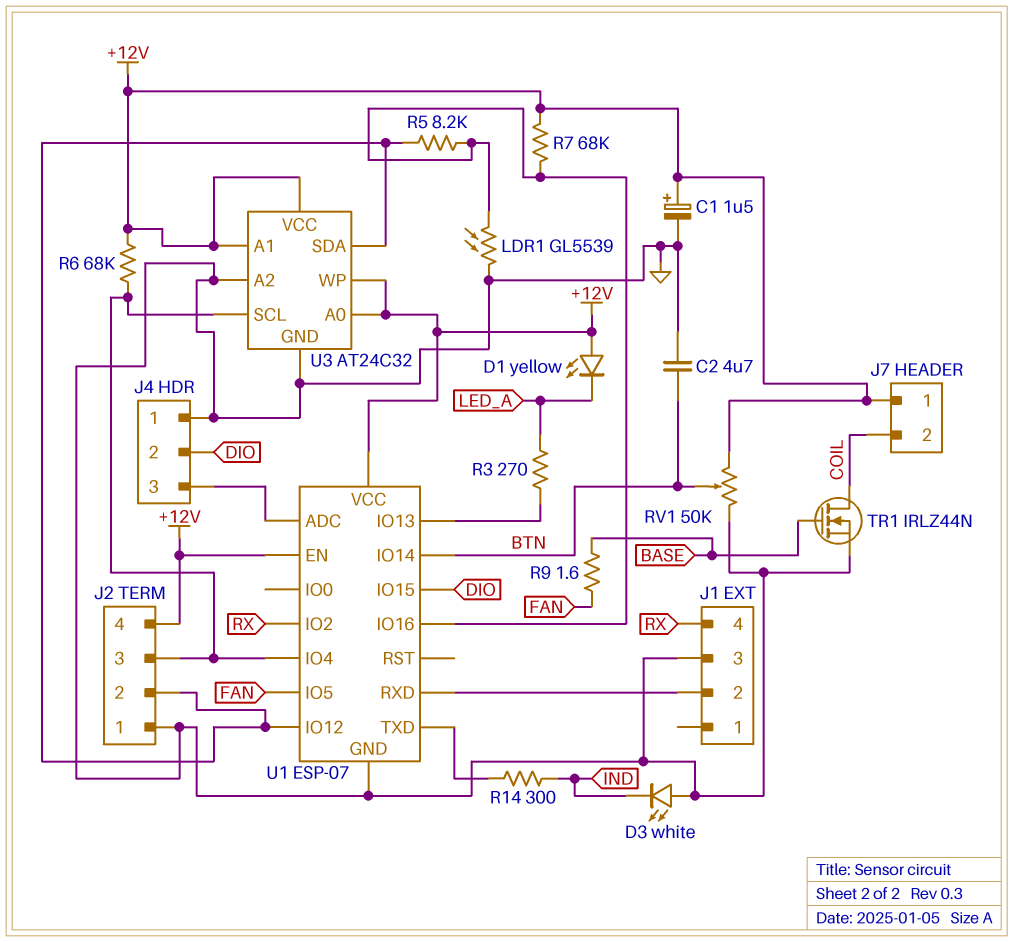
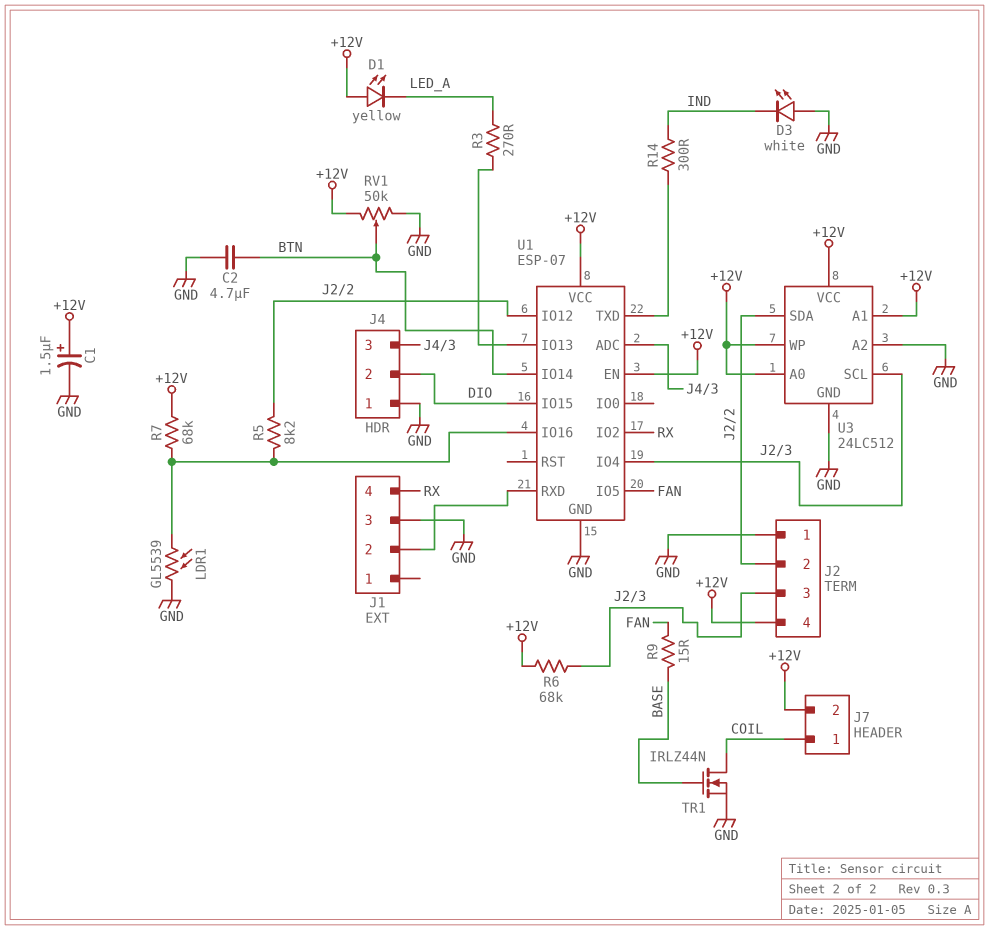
J7 pin 1: +12V -> COIL
J7 pin 2: COIL -> +12V
R9: 1.6 (BASE, FAN) -> 15 (BASE, FAN)
U3: AT24C32 -> 24LC512

